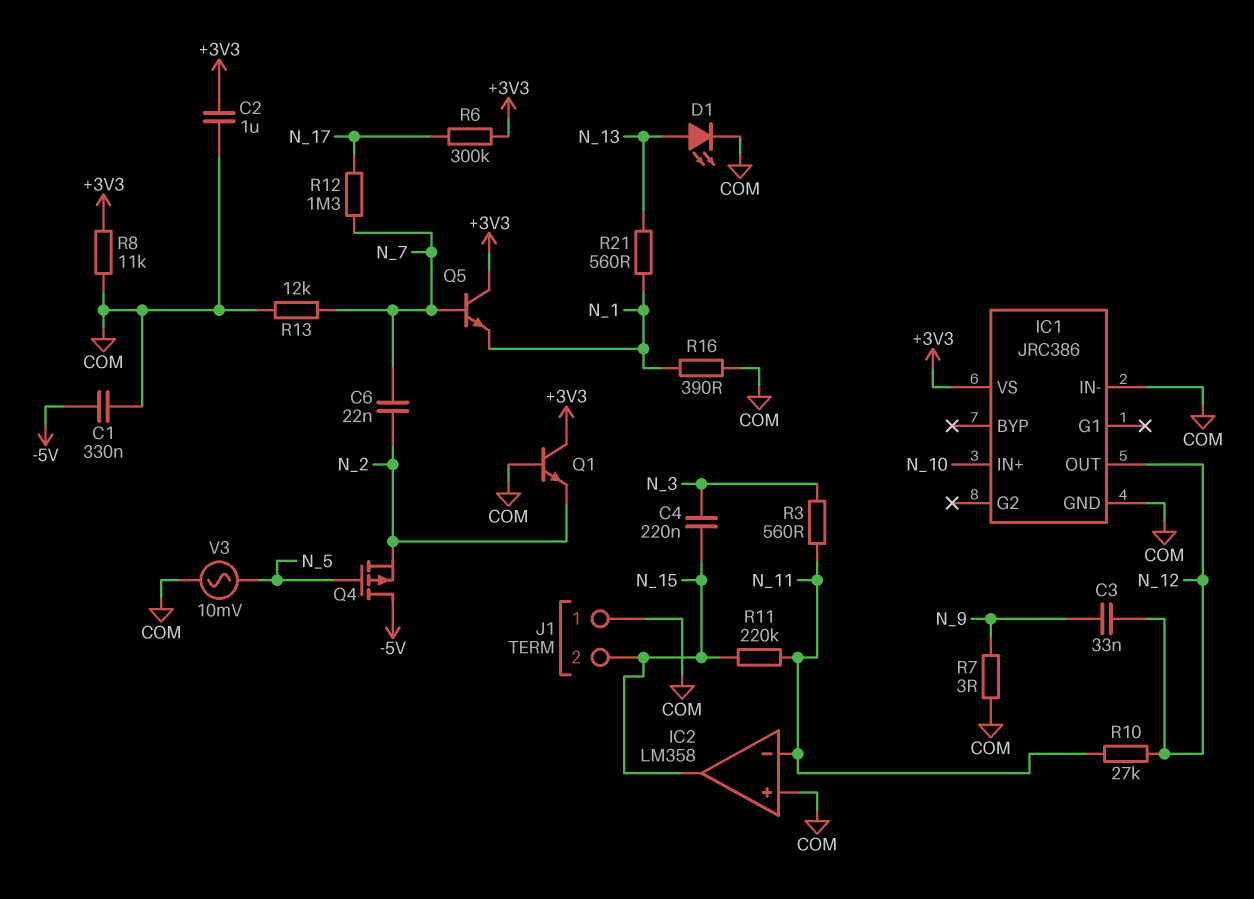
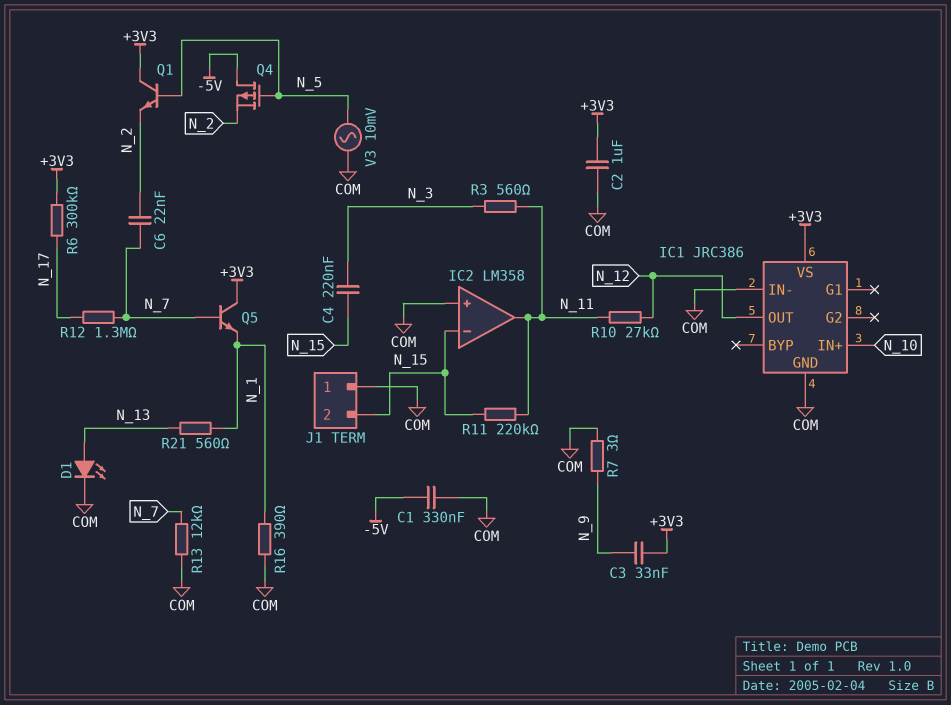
C3: 33nF (N_9, N_12) -> 33nF (+3V3, N_9)
IC2 pin in-: N_11 -> N_15
IC2 pin out: N_15 -> N_11
Q1: NPN (B COM, C +3V3, E N_2) -> NPN (B N_5, C +3V3, E N_2)
R8: 11k (+3V3, COM) -> none

